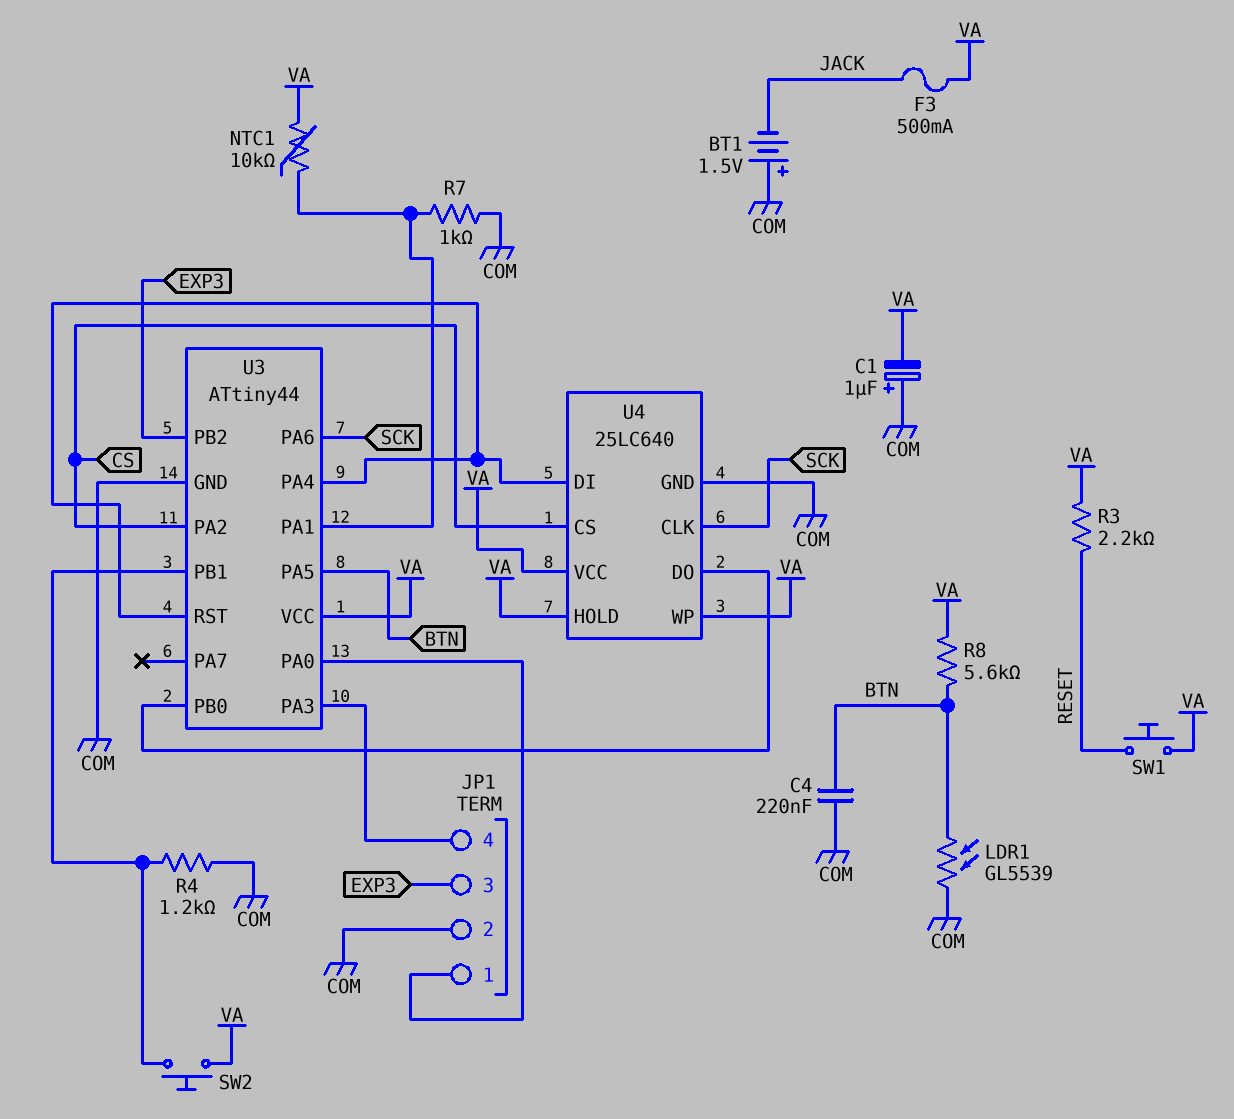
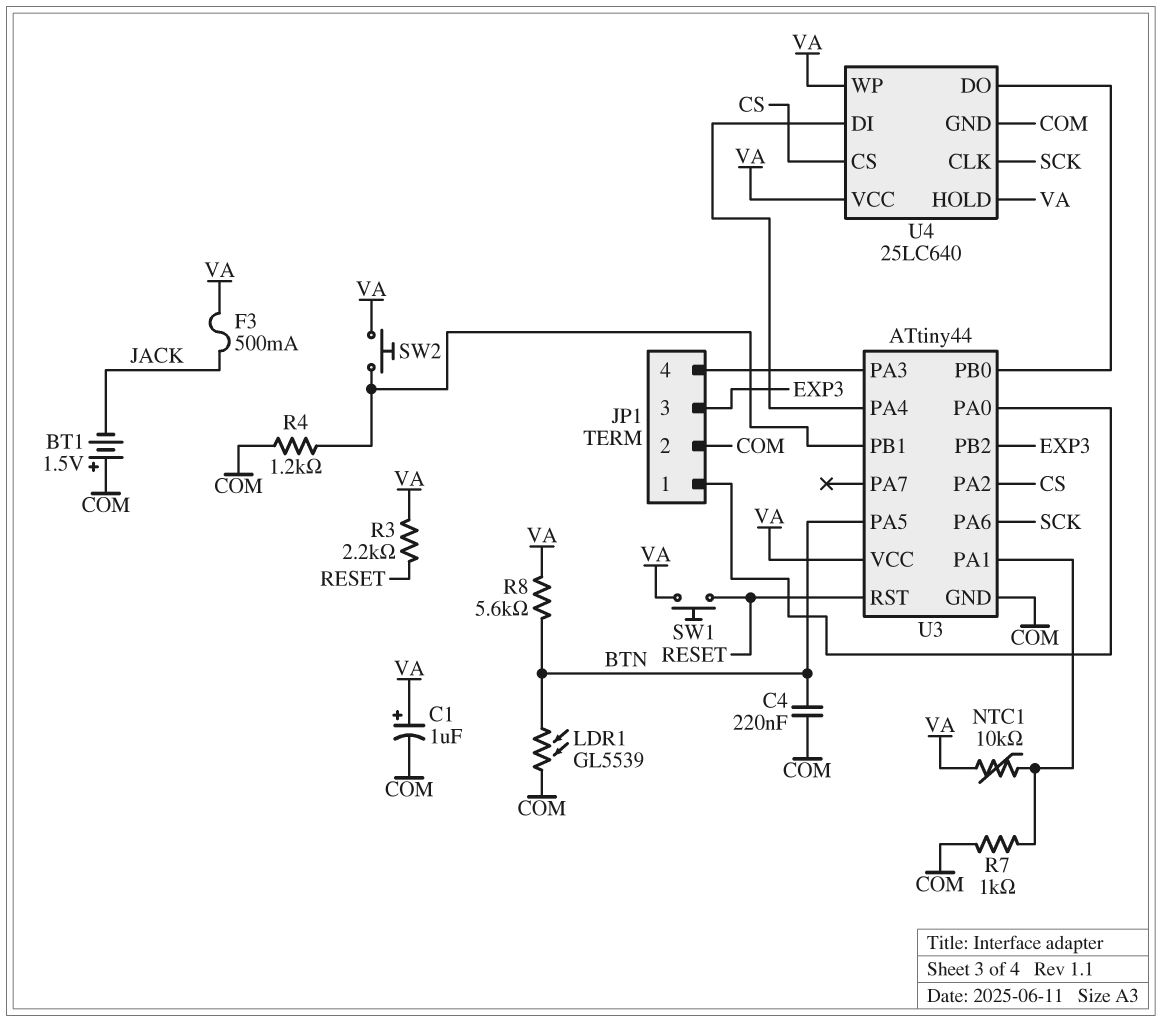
C1: 1uF (plus COM, minus VA) -> 1uF (plus VA, minus COM)
U3 pin RST: U3/PA4 -> RESET

